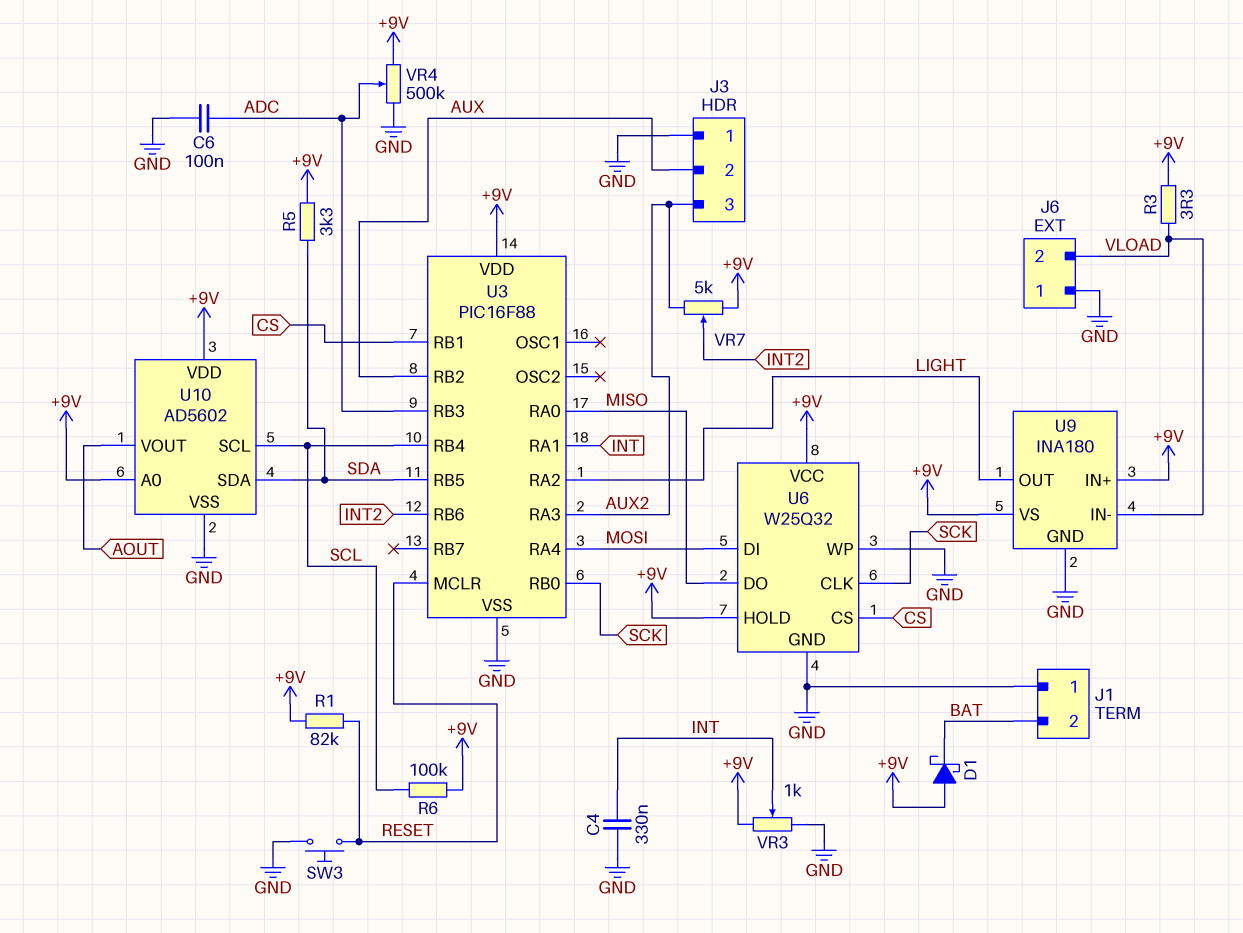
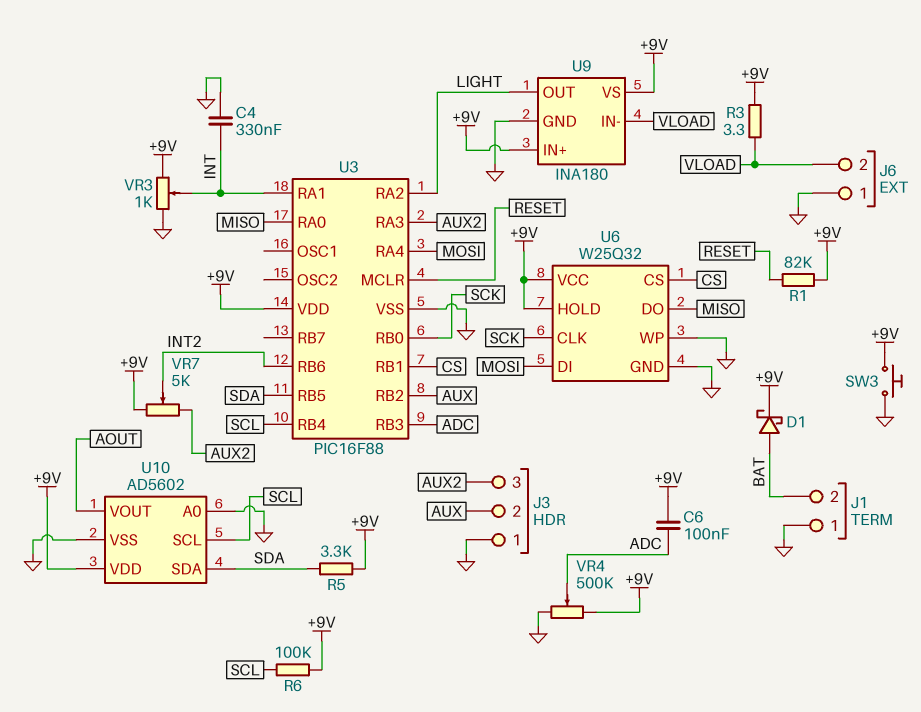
C6: 100nF (ADC, GND) -> 100nF (+9V, ADC)
D1: schottky (A +9V, K BAT) -> schottky (A BAT, K +9V)
SW3: button (GND, RESET) -> button (+9V, GND)
U10 pin A0: +9V -> GND

